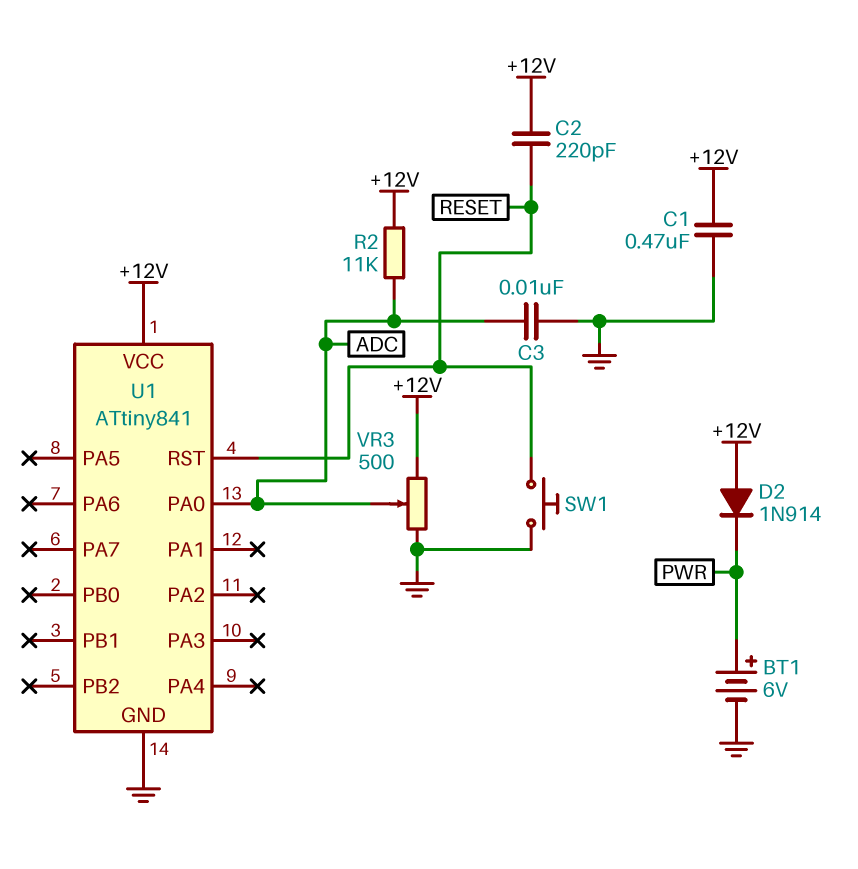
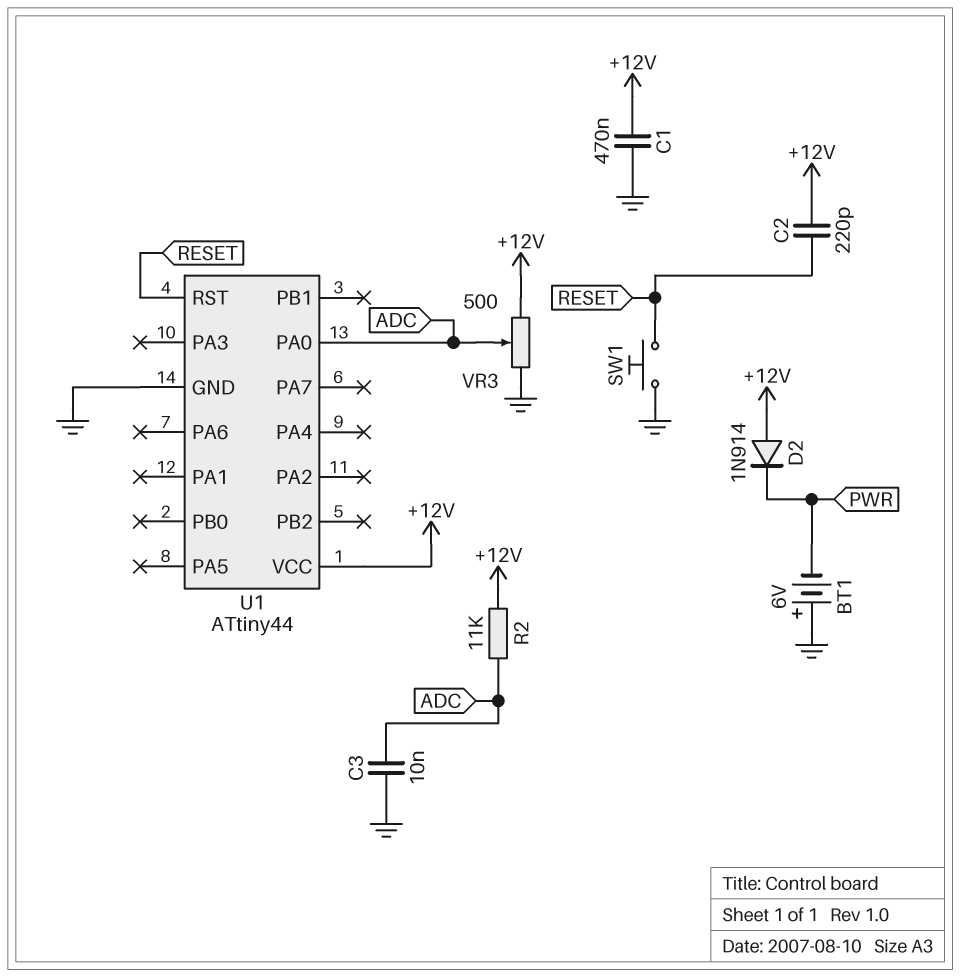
BT1: 6V (plus PWR, minus GND) -> 6V (plus GND, minus PWR)
U1: ATtiny841 -> ATtiny44

